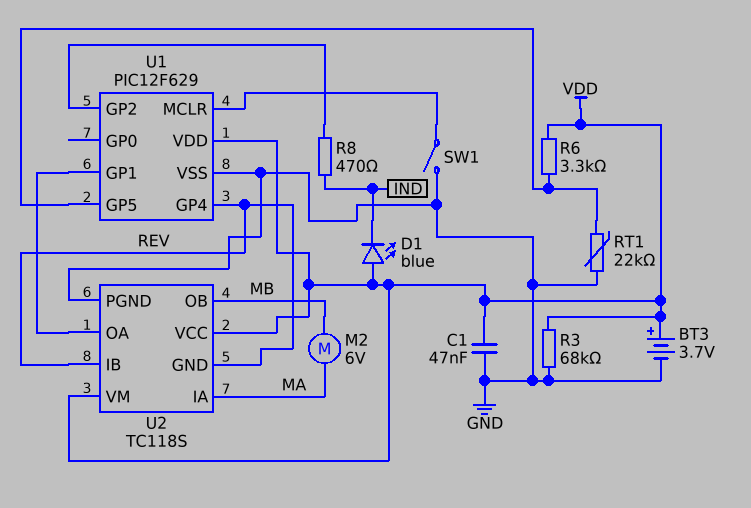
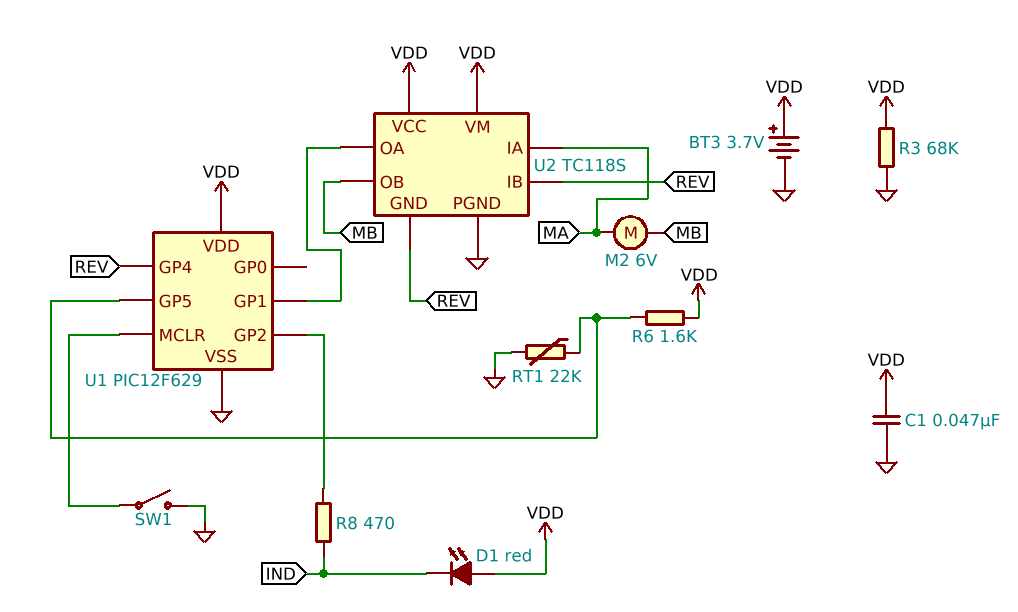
D1: LED blue (A VDD, K IND) -> LED red (A VDD, K IND)
R6: 3.3k (U1/GP5, VDD) -> 1.6k (U1/GP5, VDD)

